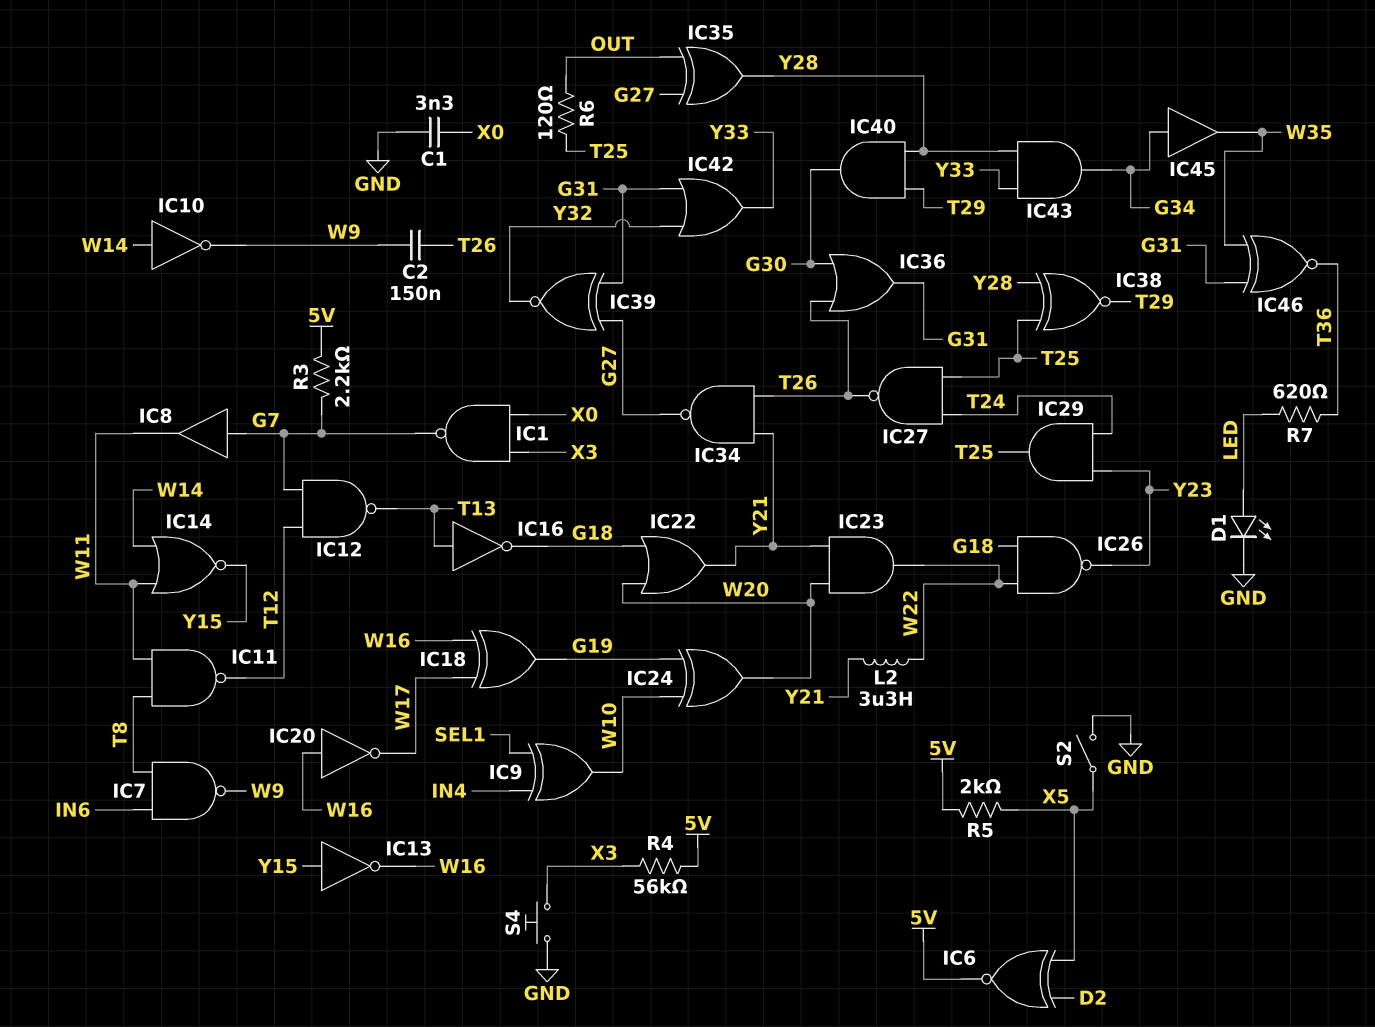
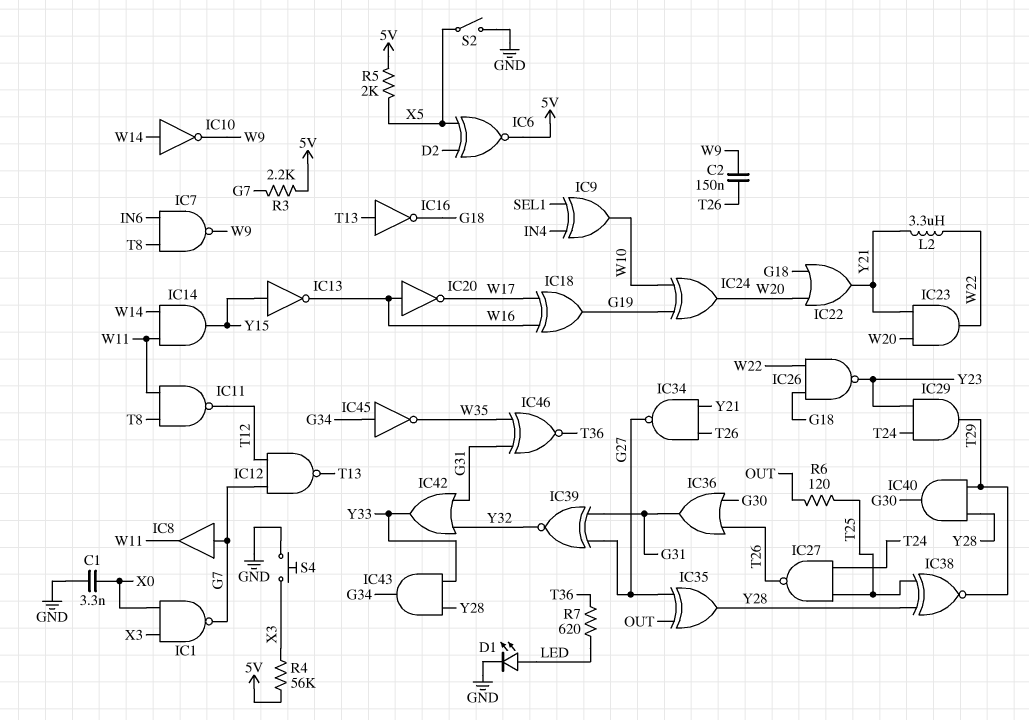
IC14: NOR (in W11, in W14, out Y15) -> AND (in W11, in W14, out Y15)
IC29: AND (in T24, in Y23, out T25) -> AND (in T24, in Y23, out T29)
IC45: buffer (in G34, out W35) -> NOT (in G34, out W35)

